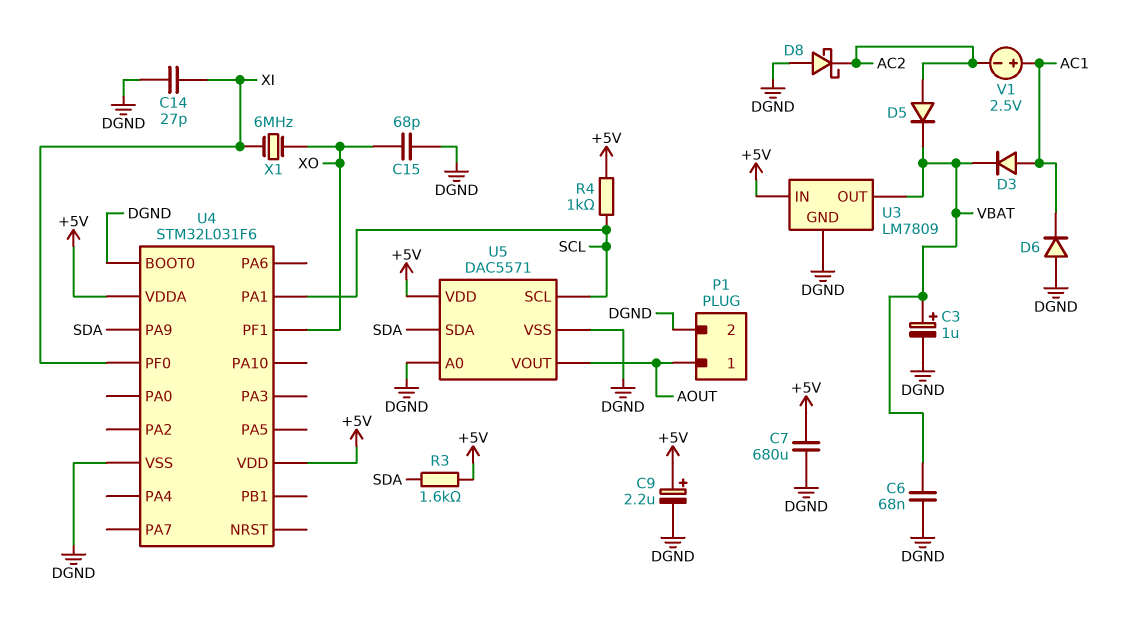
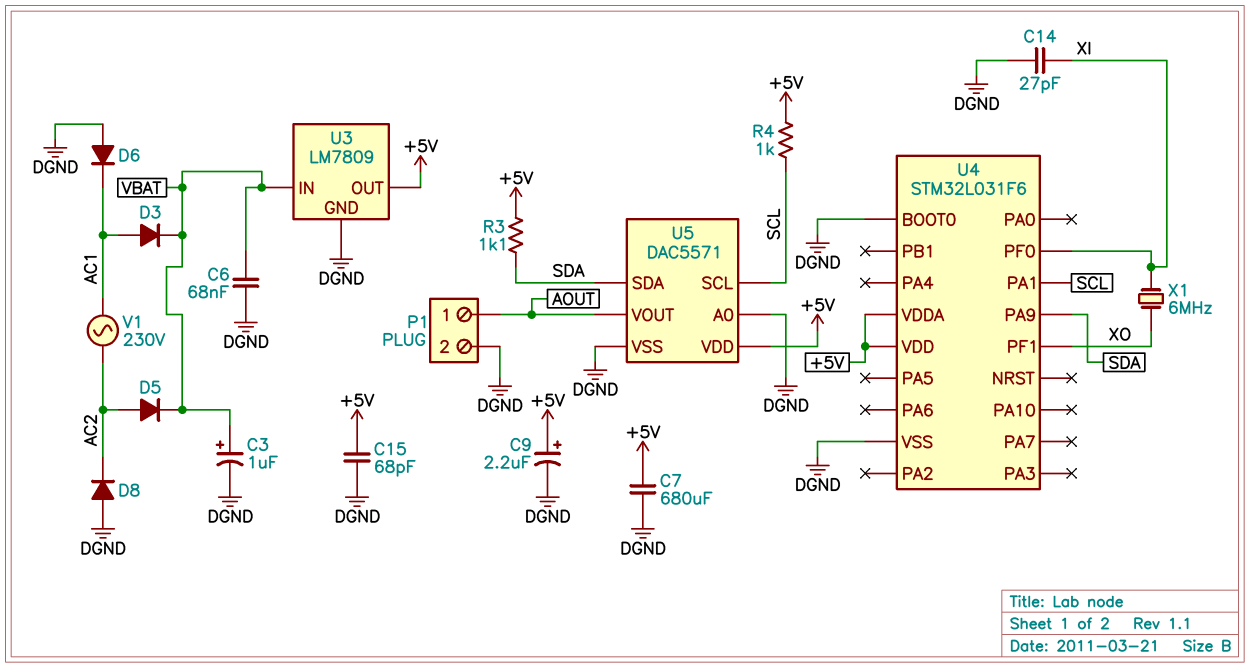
C15: 68pF (DGND, XO) -> 68pF (+5V, DGND)
D8: schottky (A DGND, K AC2) -> diode (A DGND, K AC2)
R3: 1.6k (+5V, SDA) -> 1.1k (+5V, SDA)
U3 pin IN: +5V -> VBAT
U3 pin OUT: VBAT -> +5V
V1: 2.5V (plus AC1, minus AC2) -> AC 230V (AC1, AC2)

